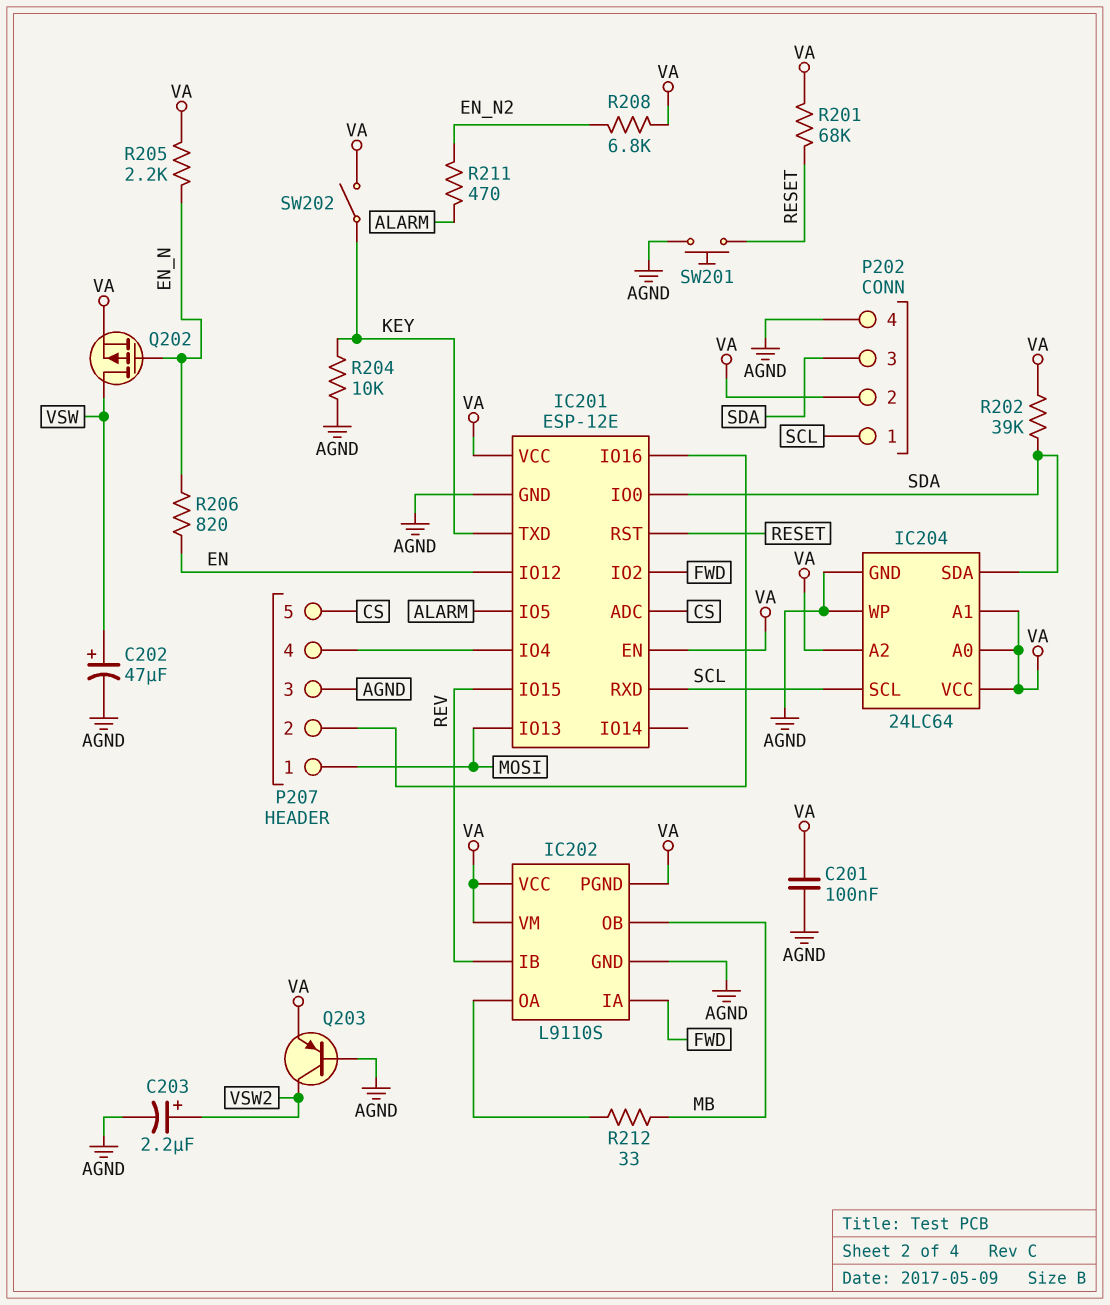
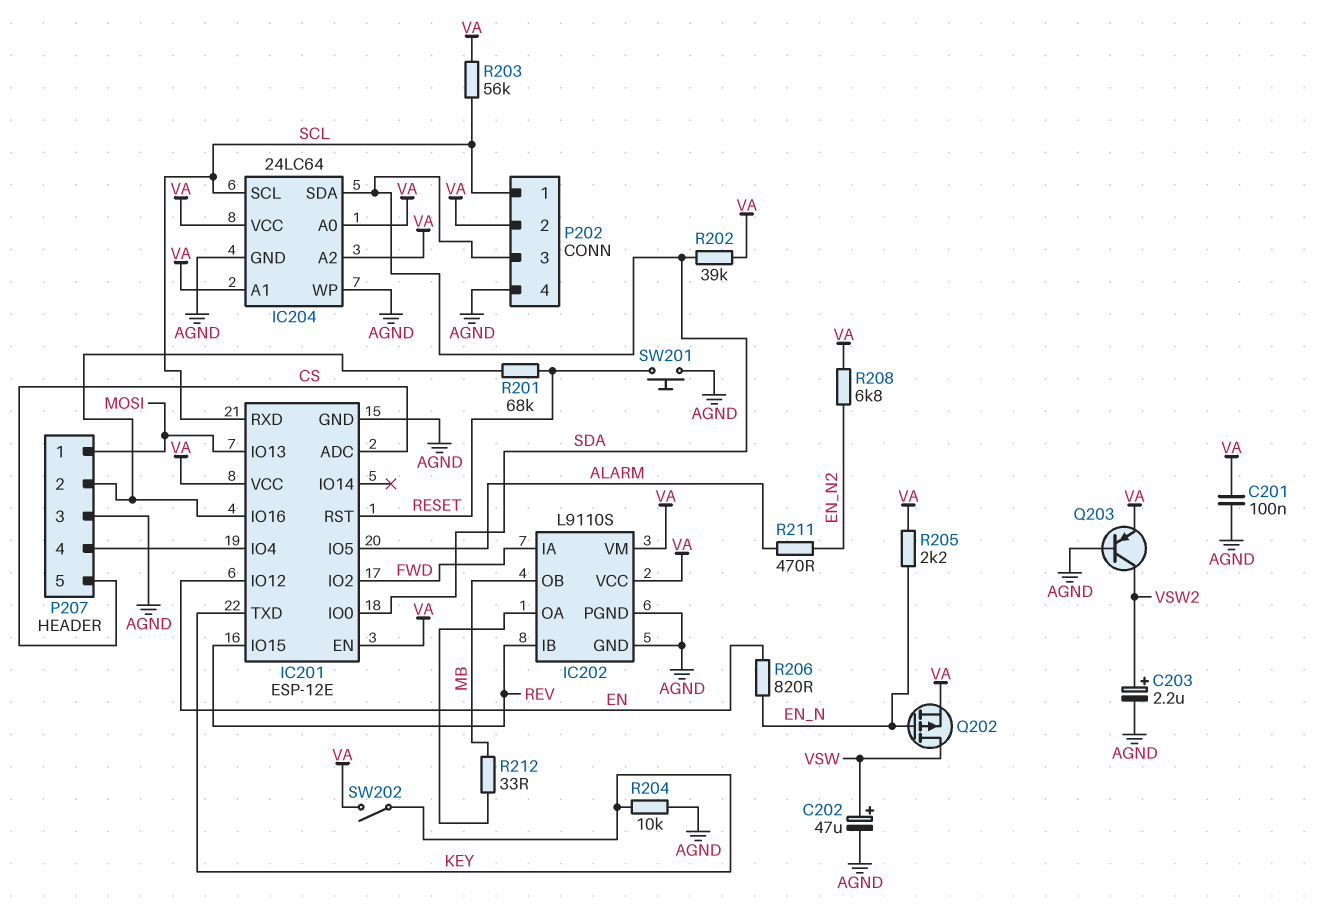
IC202 pin PGND: VA -> AGND
R201: 68k (RESET, VA) -> 68k (IC201/IO16, RESET)
R203: none -> 56k (SCL, VA)

